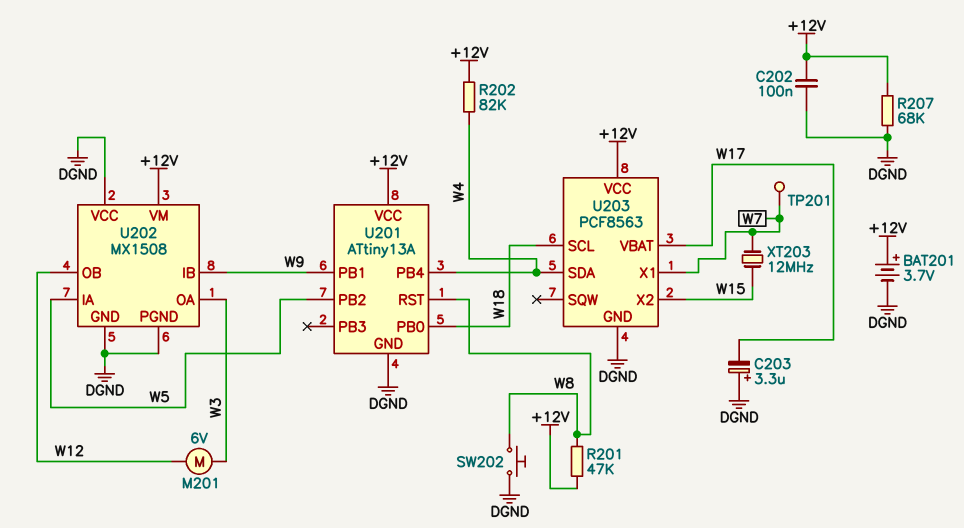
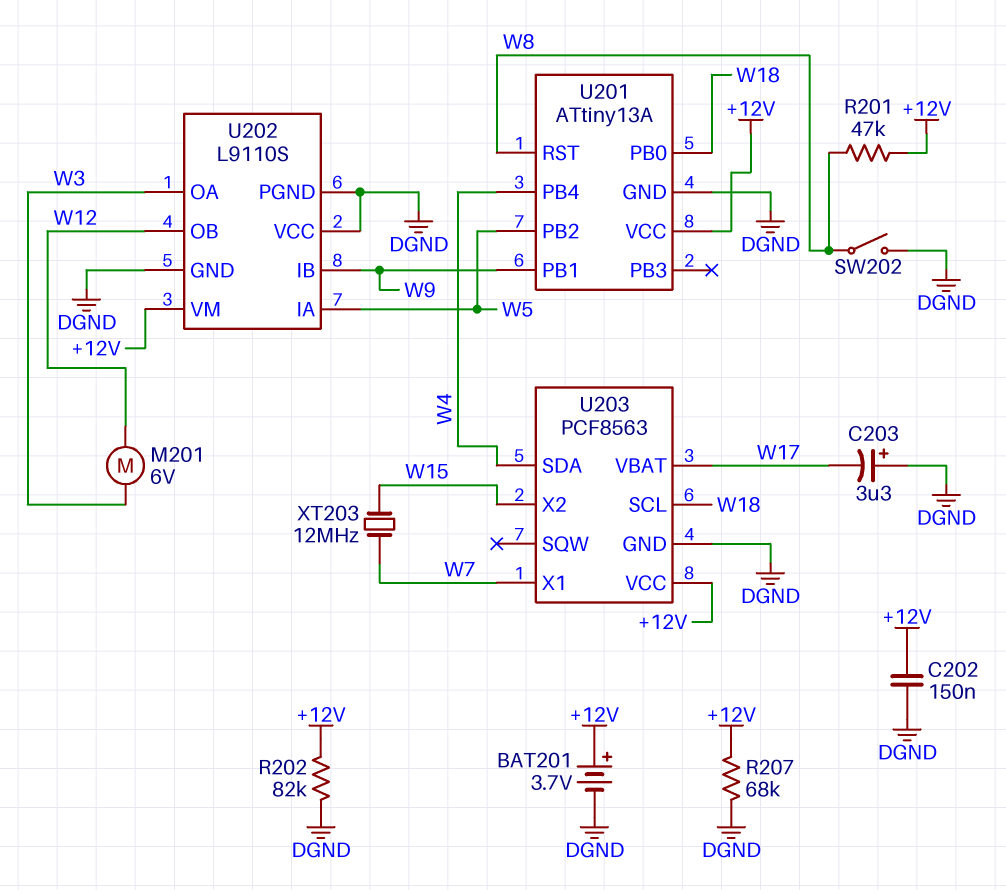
C202: 100nF (+12V, DGND) -> 150nF (+12V, DGND)
R202: 82k (+12V, W4) -> 82k (+12V, DGND)
SW202: button (DGND, W8) -> switch (DGND, W8)
TP201: test point (W7) -> none
U202: MX1508 -> L9110S

